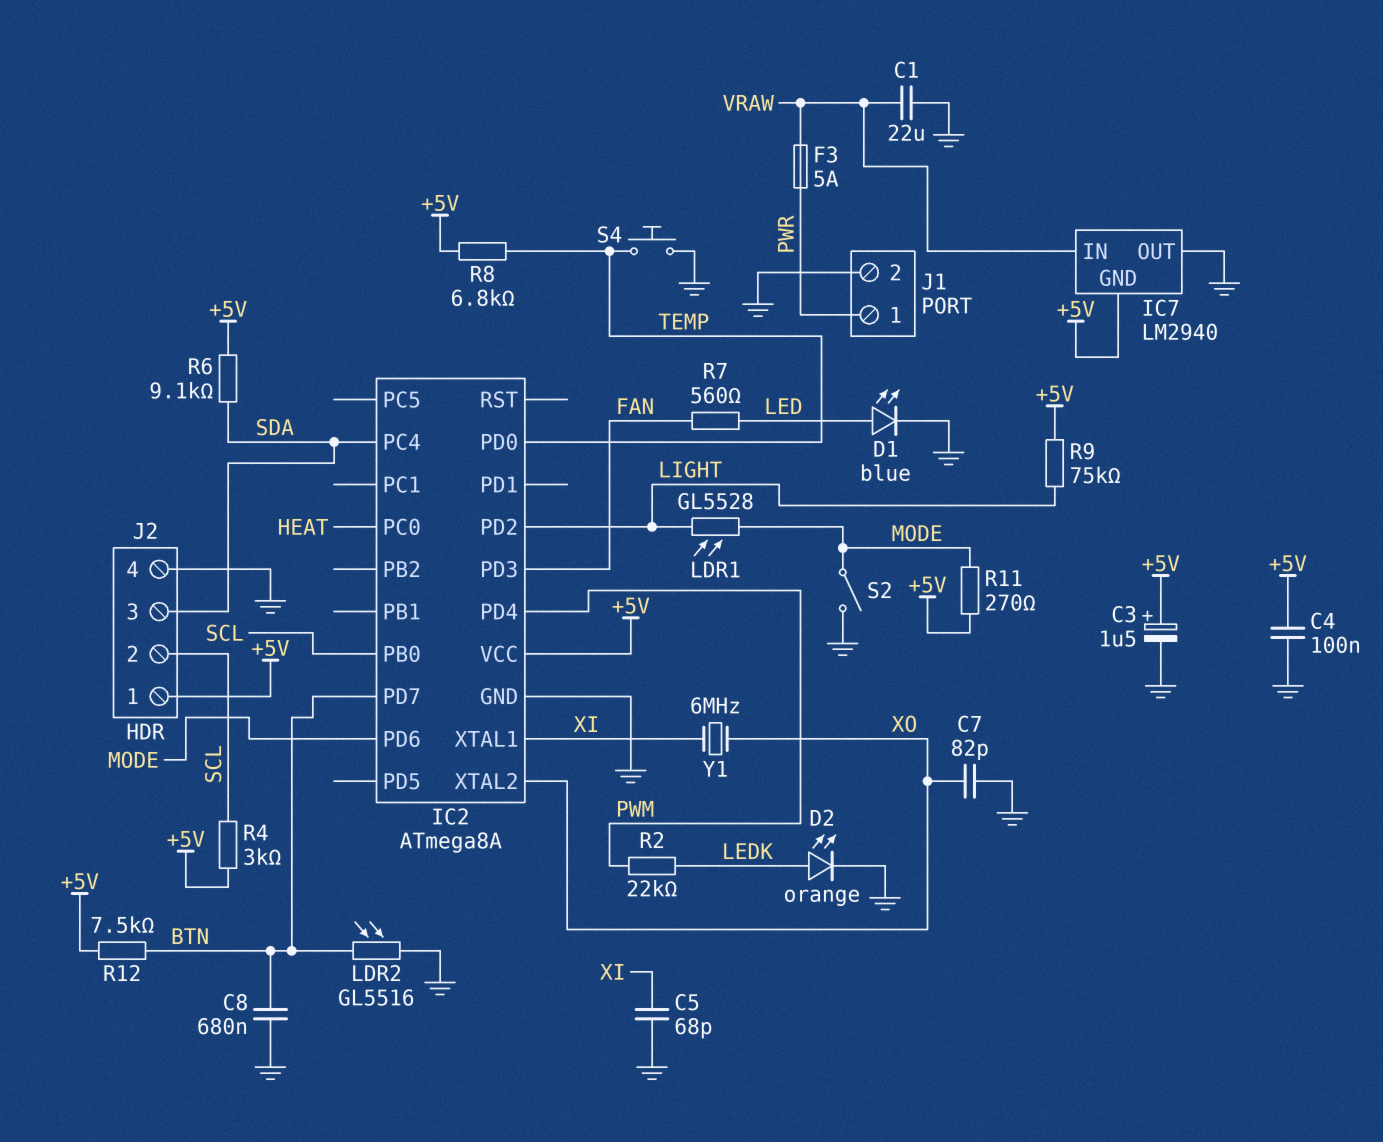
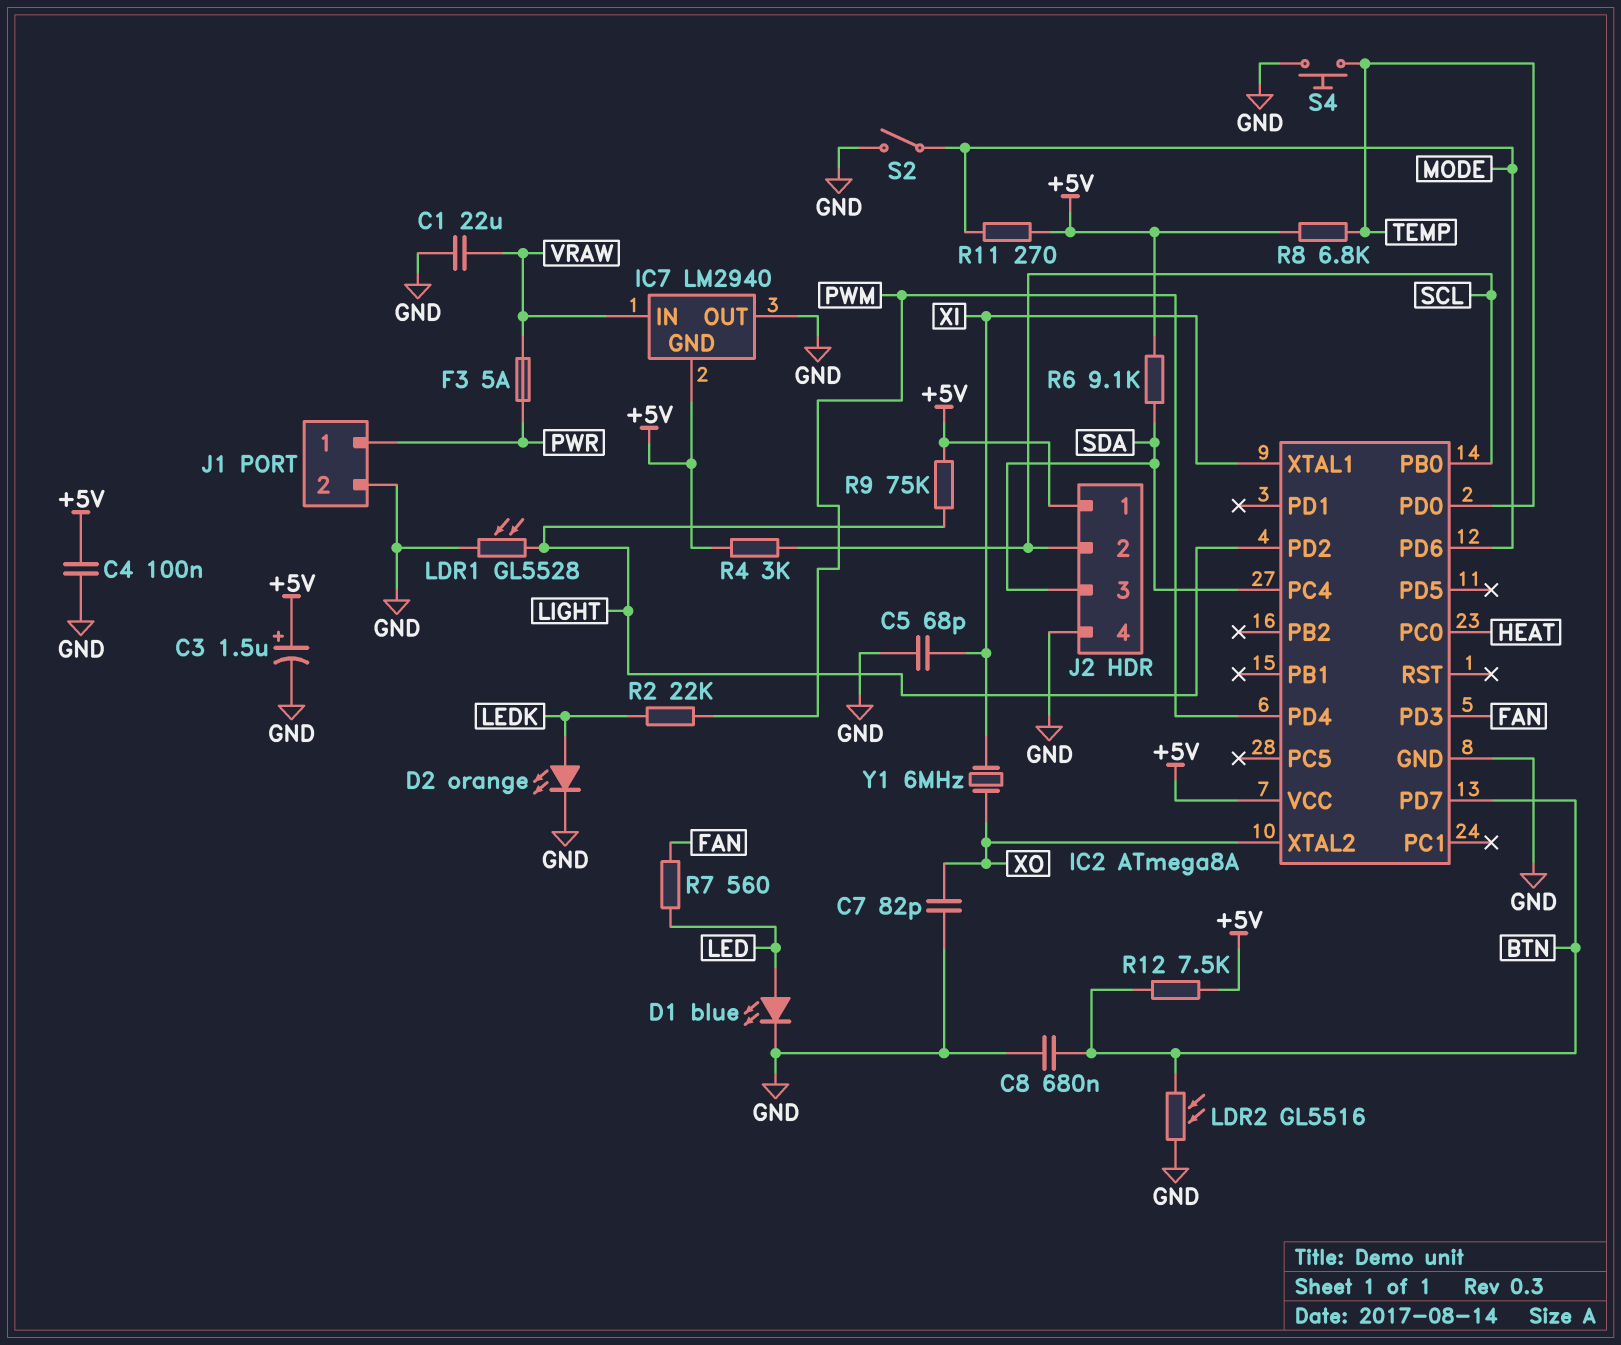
LDR1: GL5528 (LIGHT, MODE) -> GL5528 (GND, LIGHT)

